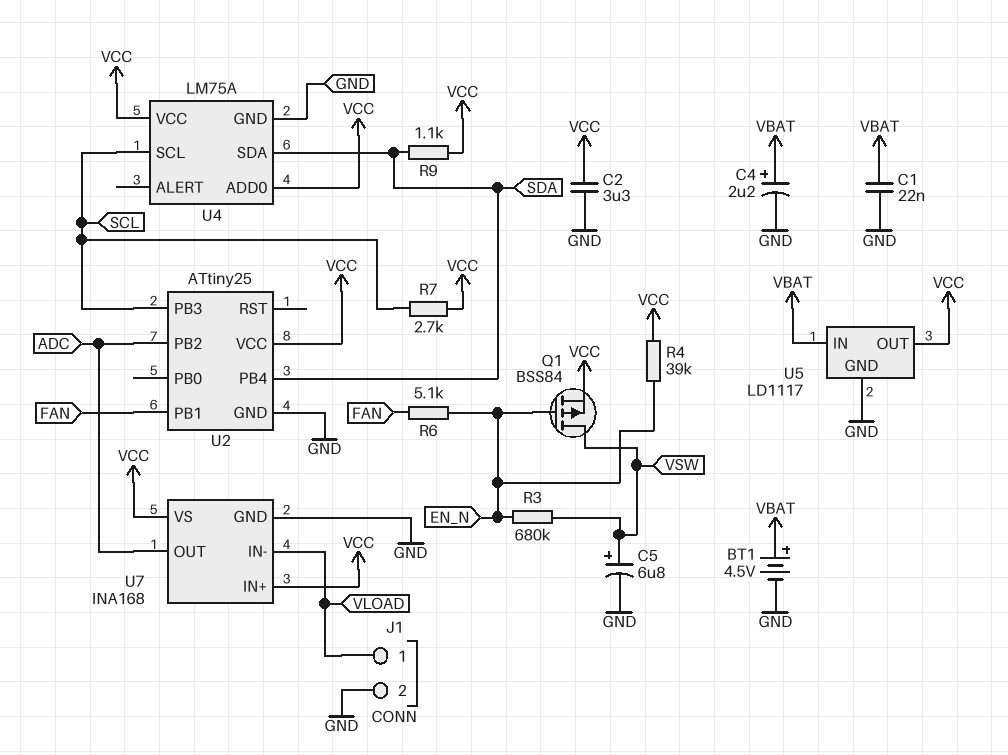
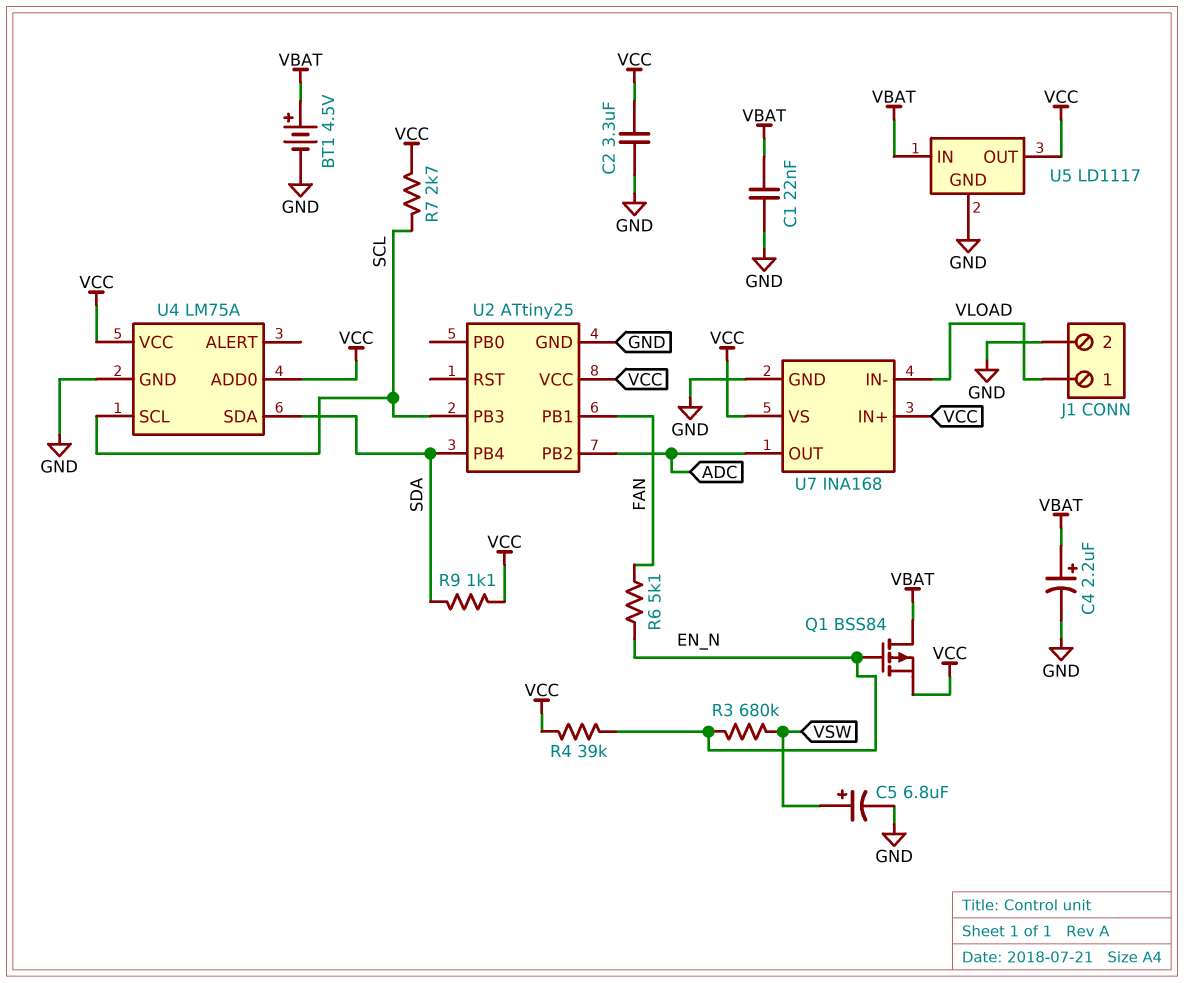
Q1: PMOS BSS84 (G EN_N, D VSW, S VCC) -> PMOS BSS84 (G EN_N, D VBAT, S VCC)

